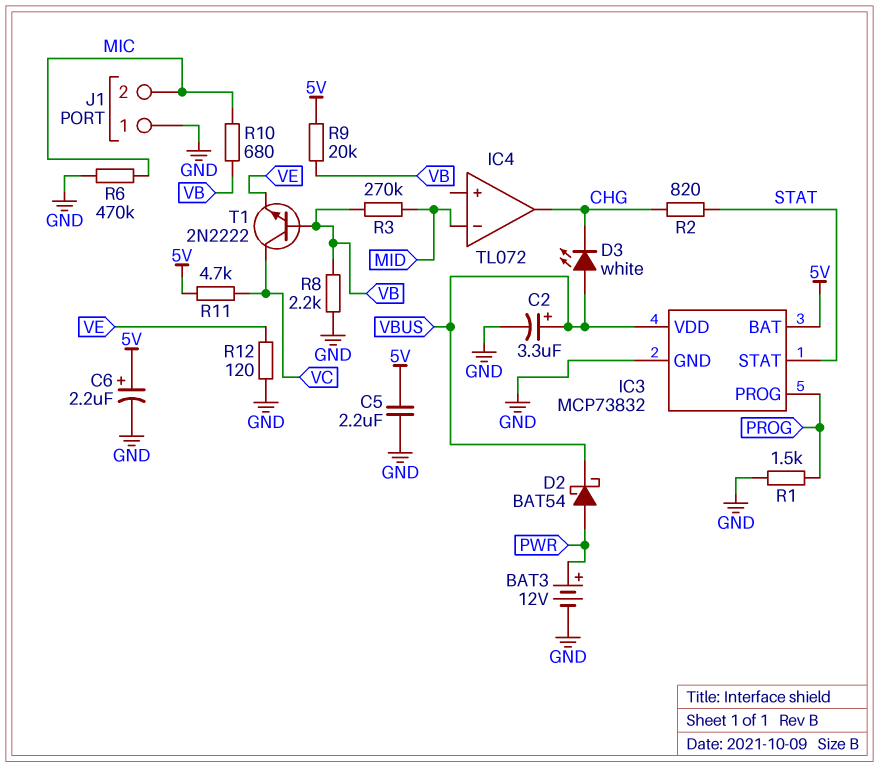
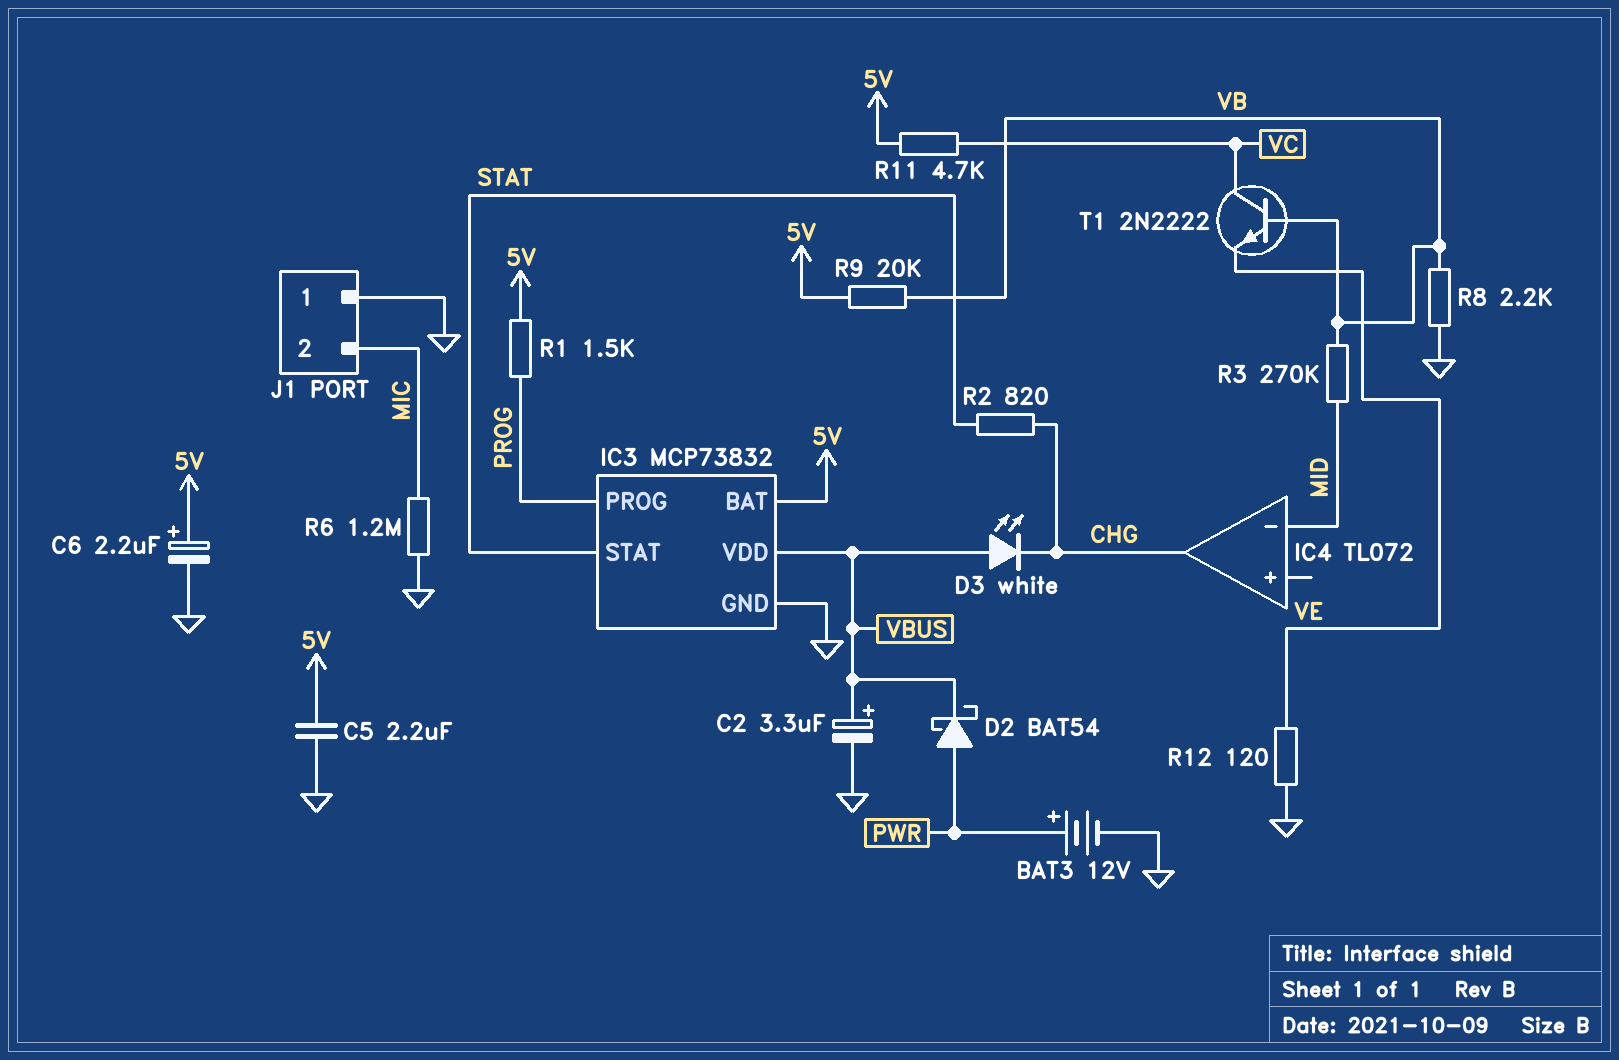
R1: 1.5k (GND, PROG) -> 1.5k (5V, PROG)
R6: 470k (GND, MIC) -> 1.2M (GND, MIC)
R10: 680 (MIC, VB) -> none

